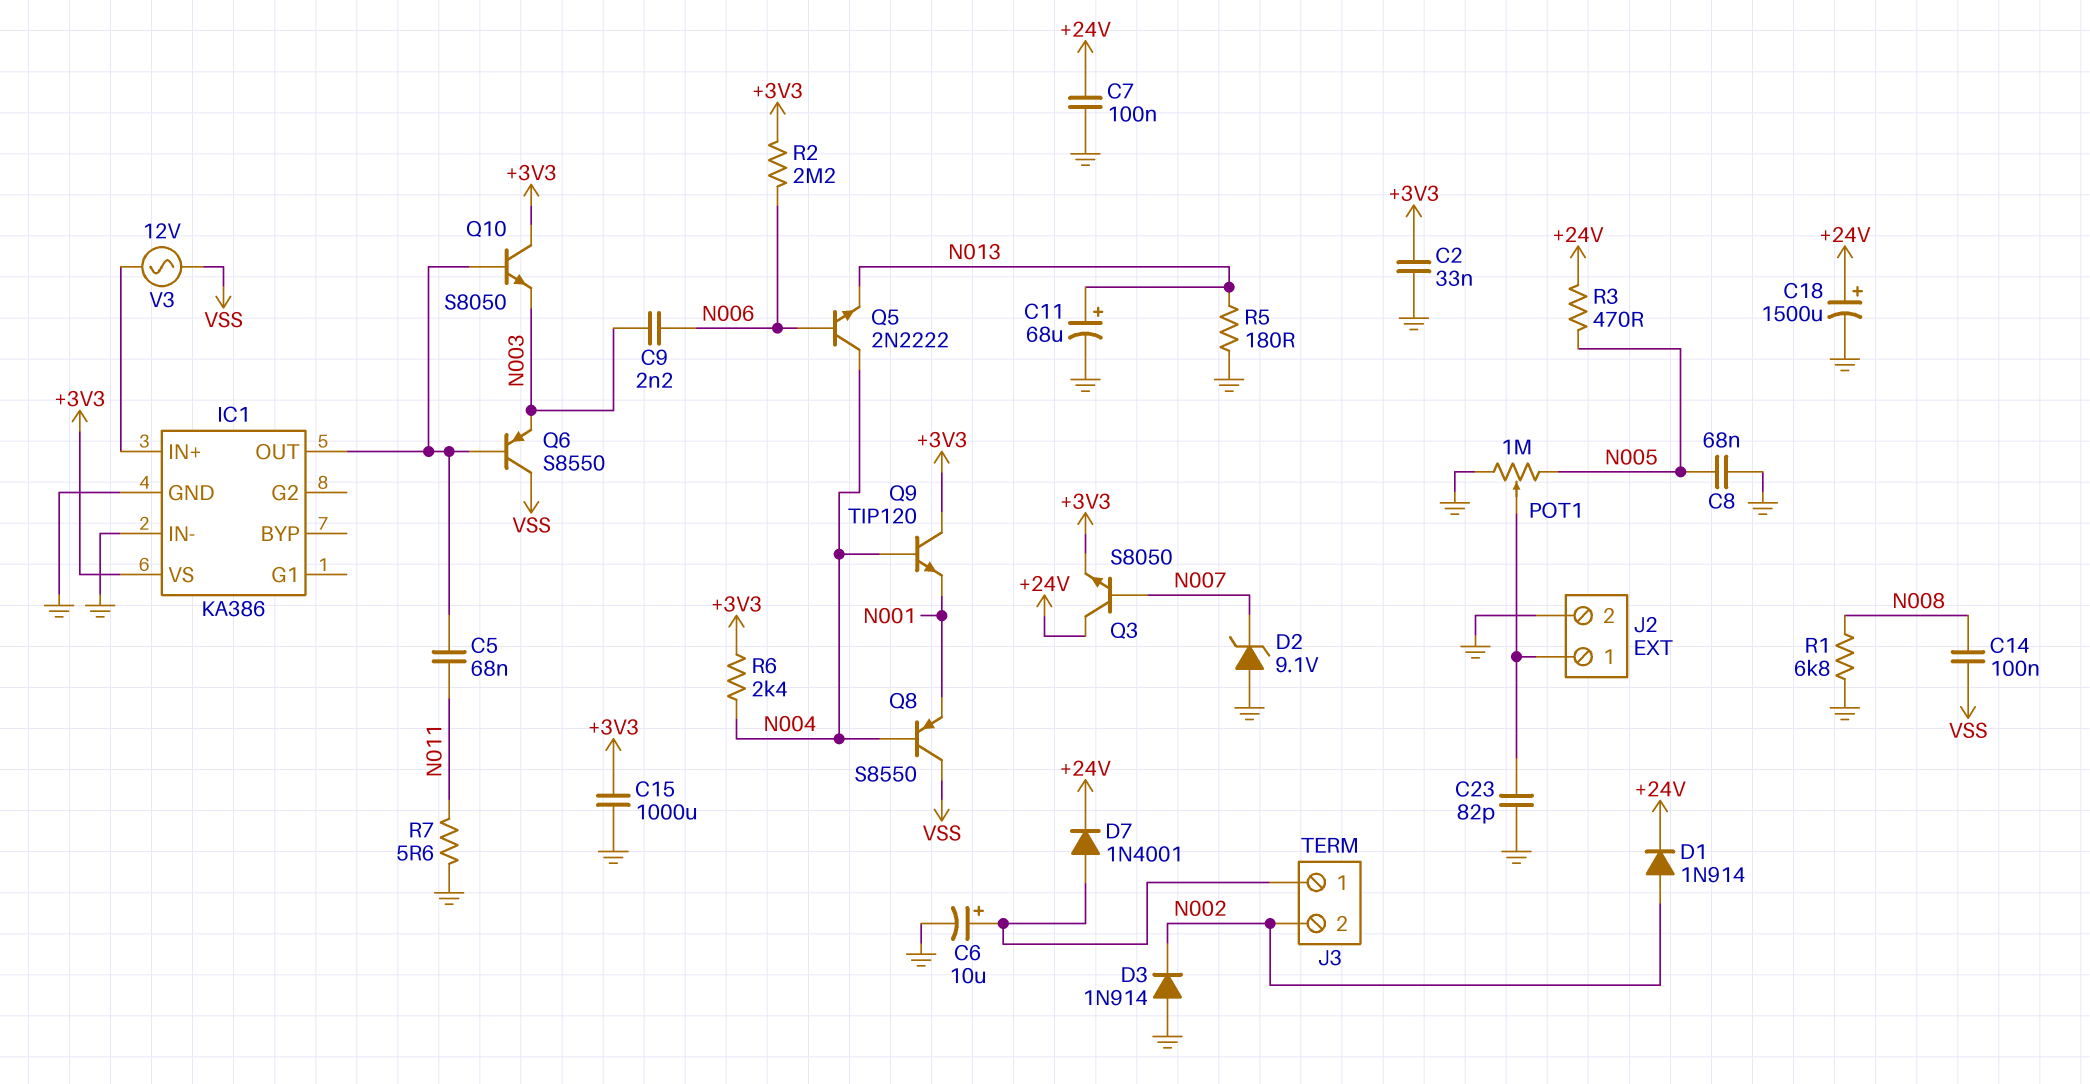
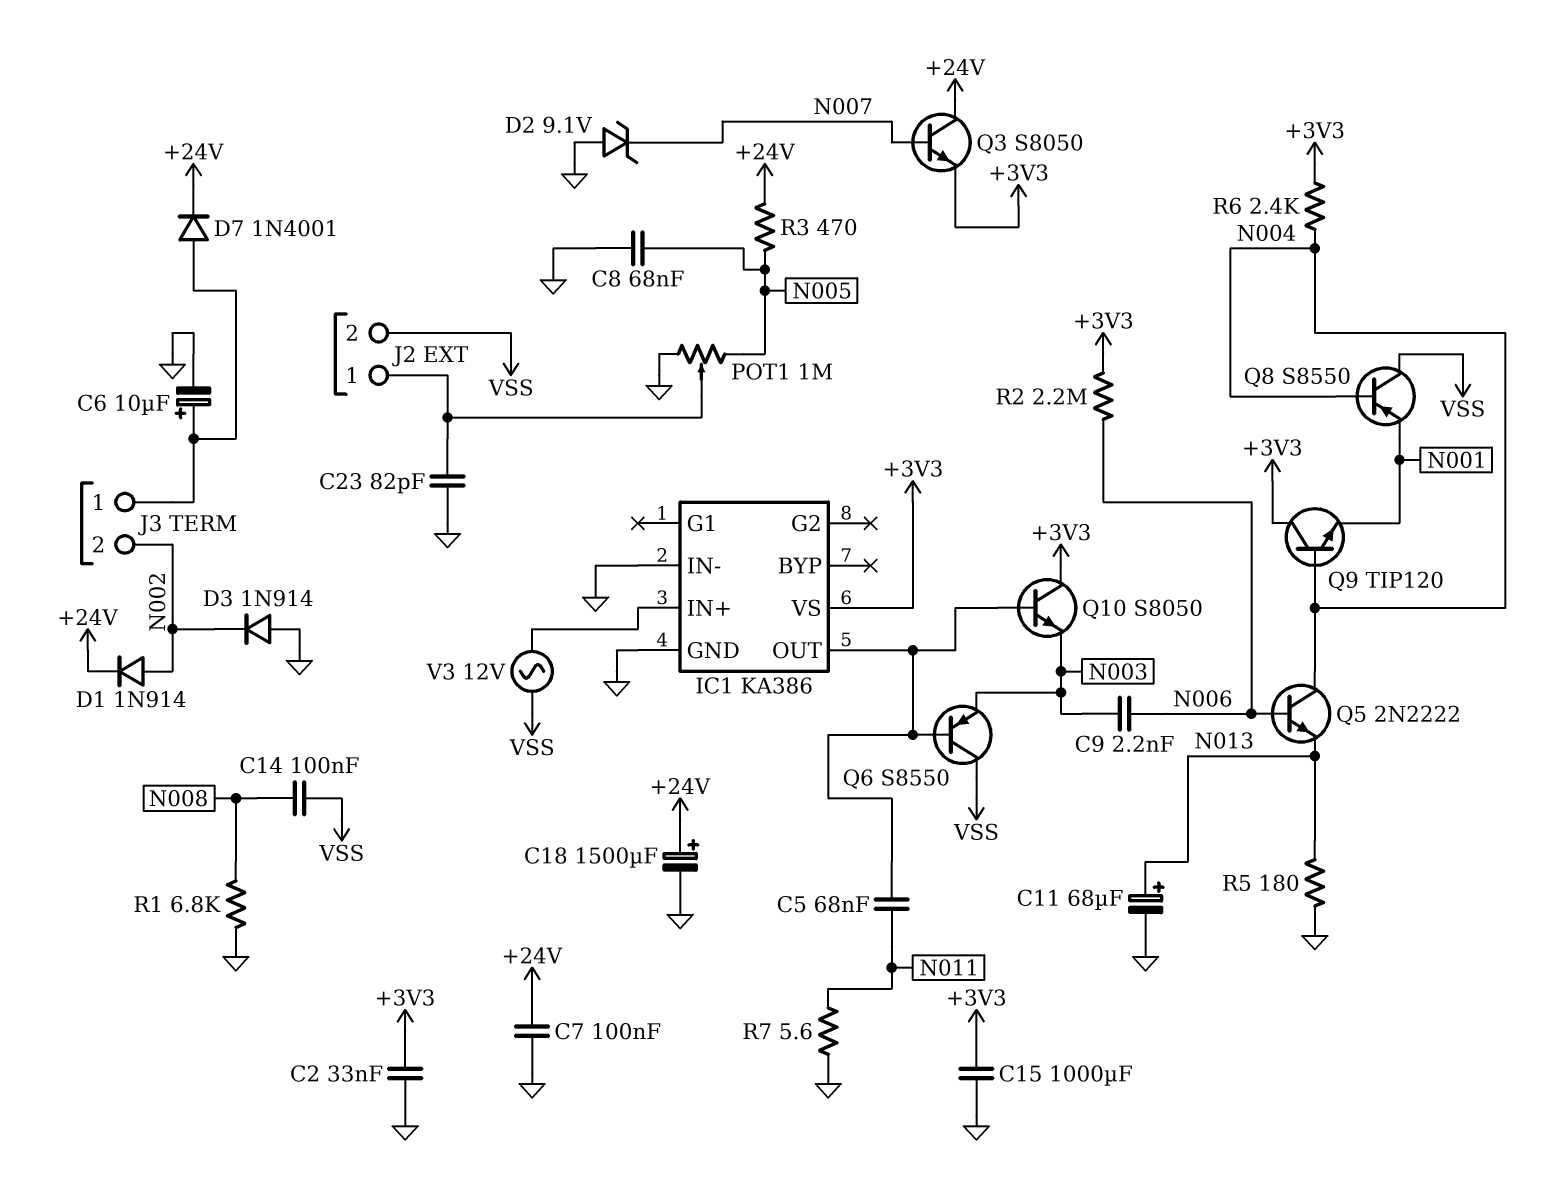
J2 pin 2: GND -> VSS

